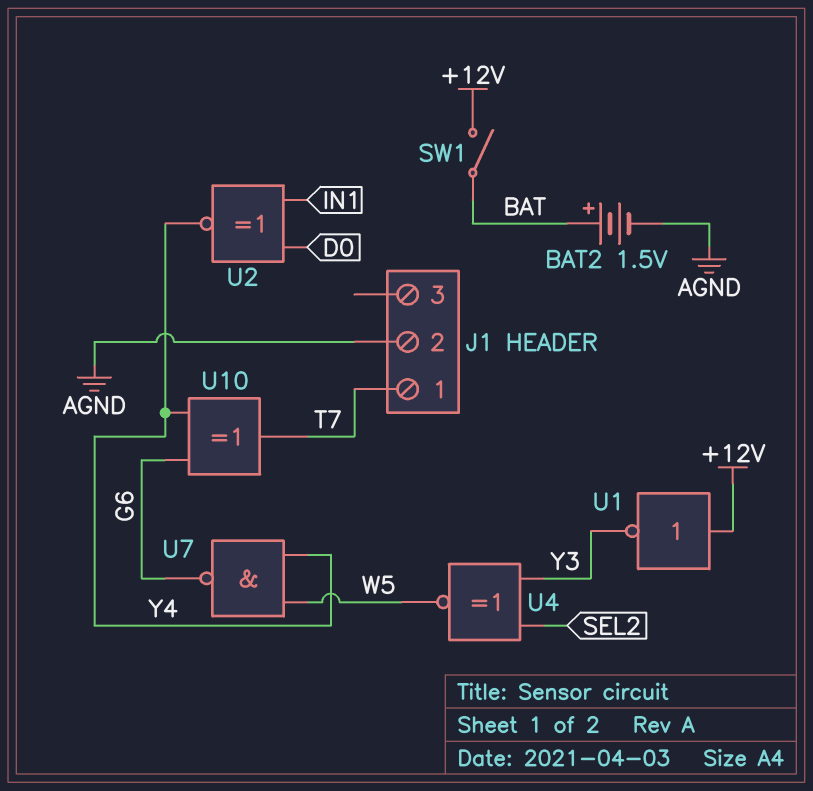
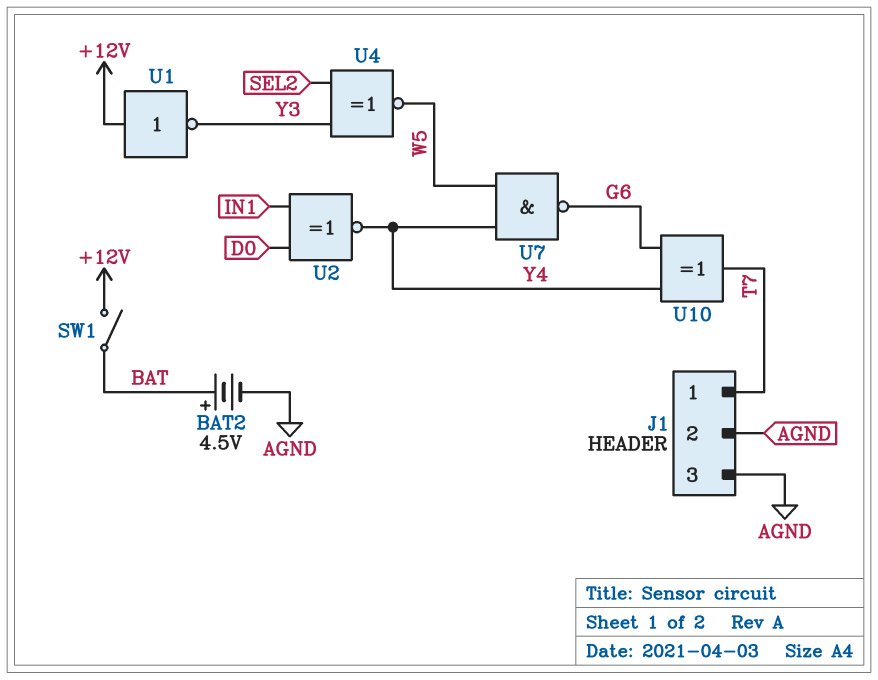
BAT2: 1.5V (plus BAT, minus AGND) -> 4.5V (plus BAT, minus AGND)
J1 pin 3: none -> AGND

